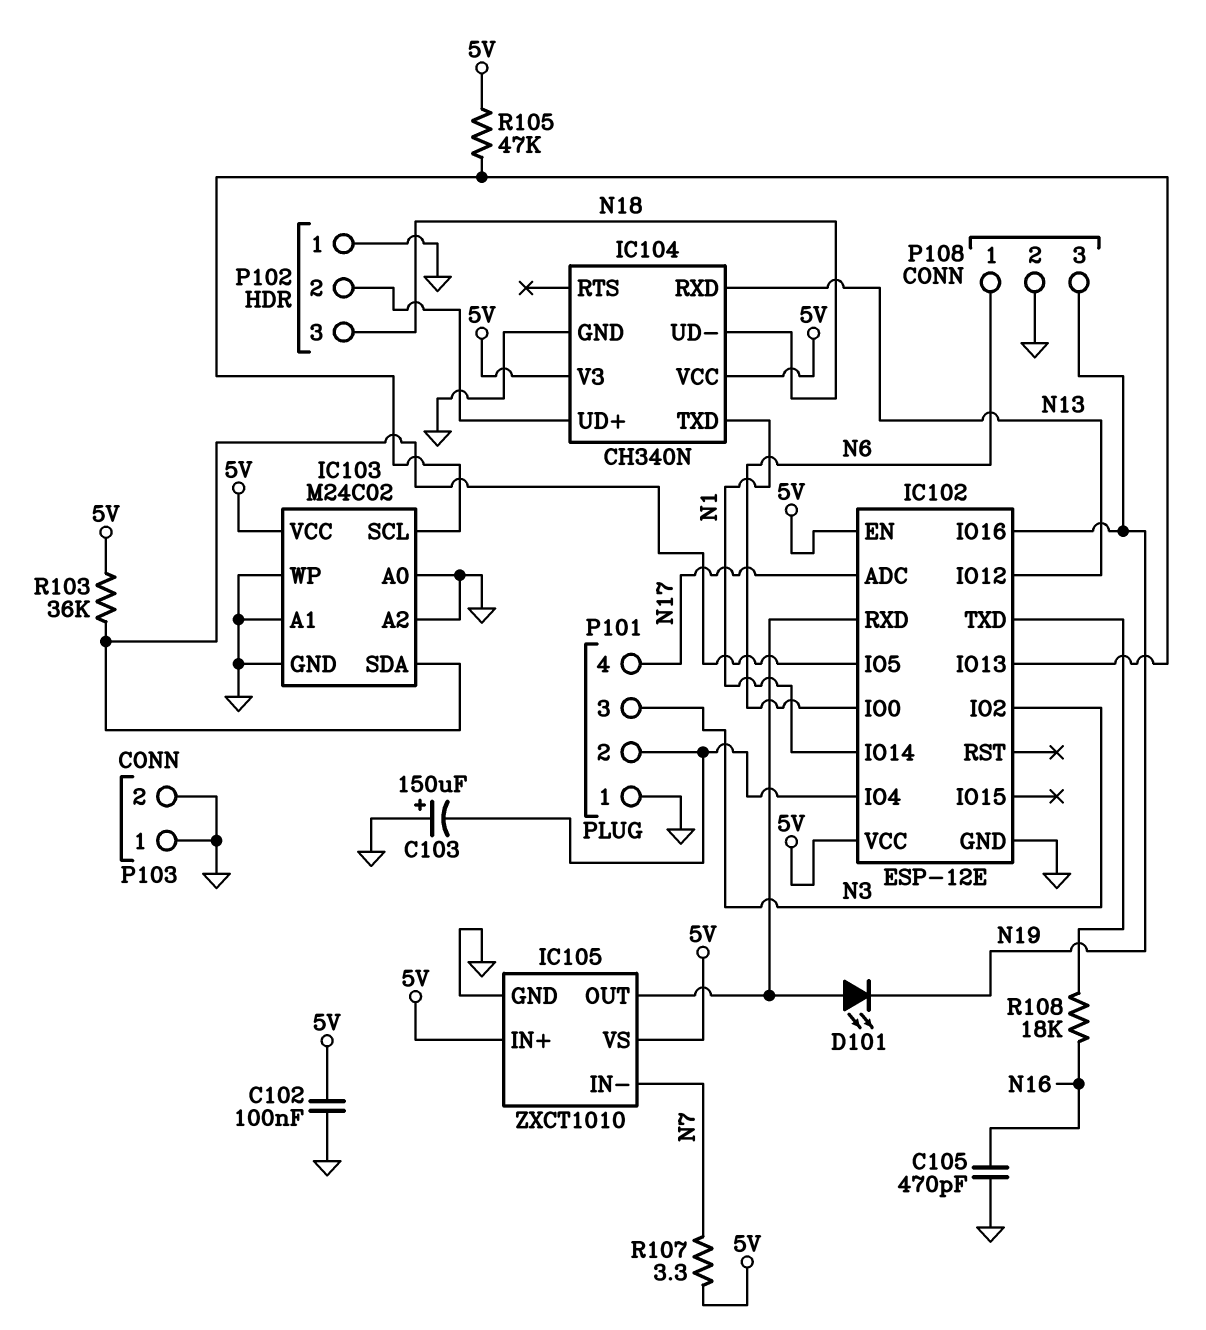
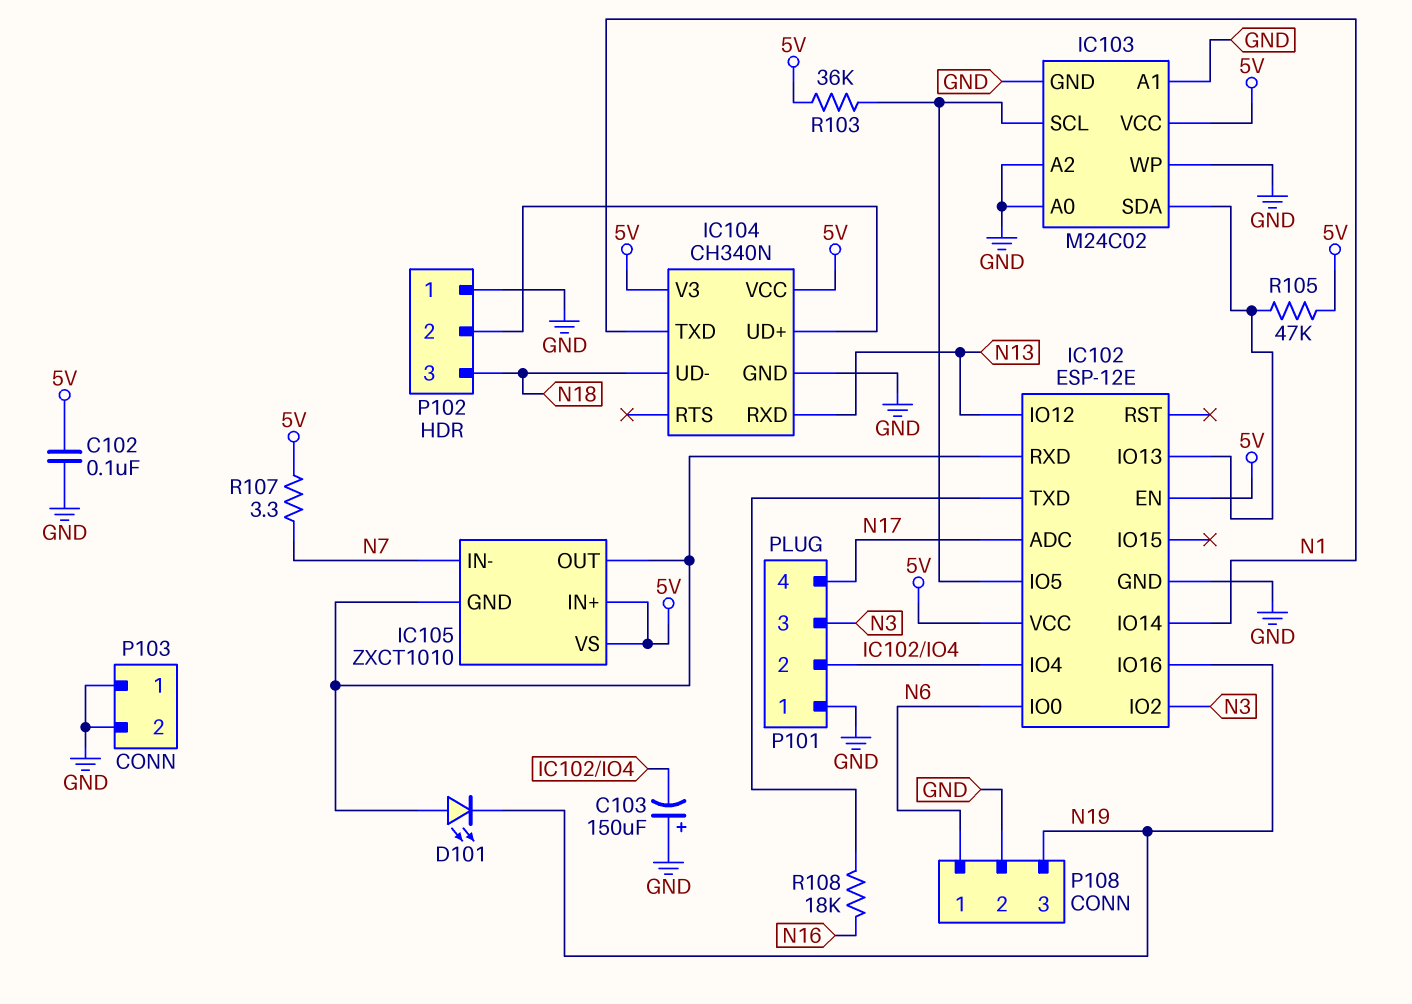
C105: 470pF (GND, N16) -> none
IC103 pin SCL: IC102/IO13 -> IC102/IO5
IC103 pin SDA: IC102/IO5 -> IC102/IO13
IC105 pin GND: GND -> IC102/RXD

